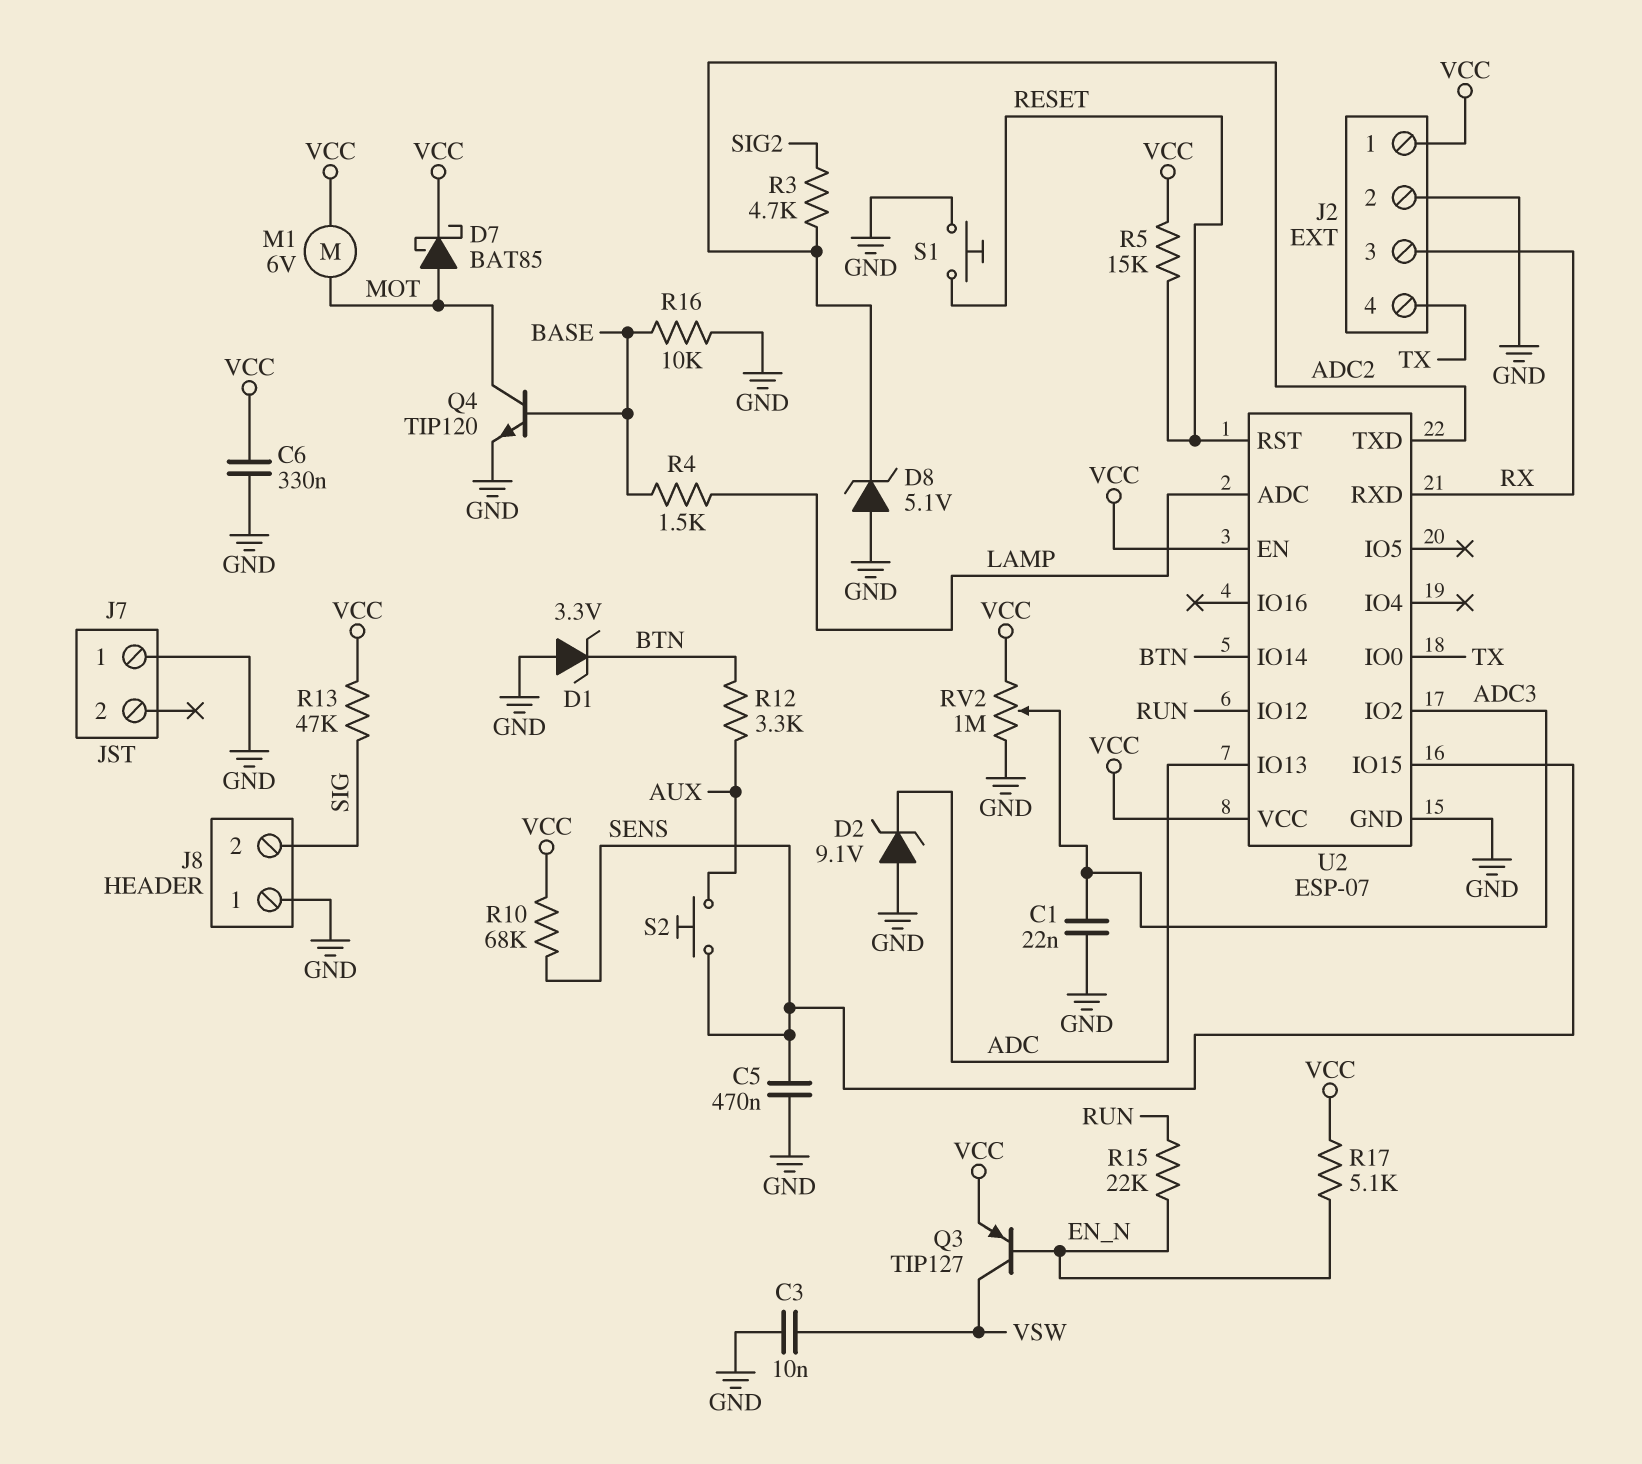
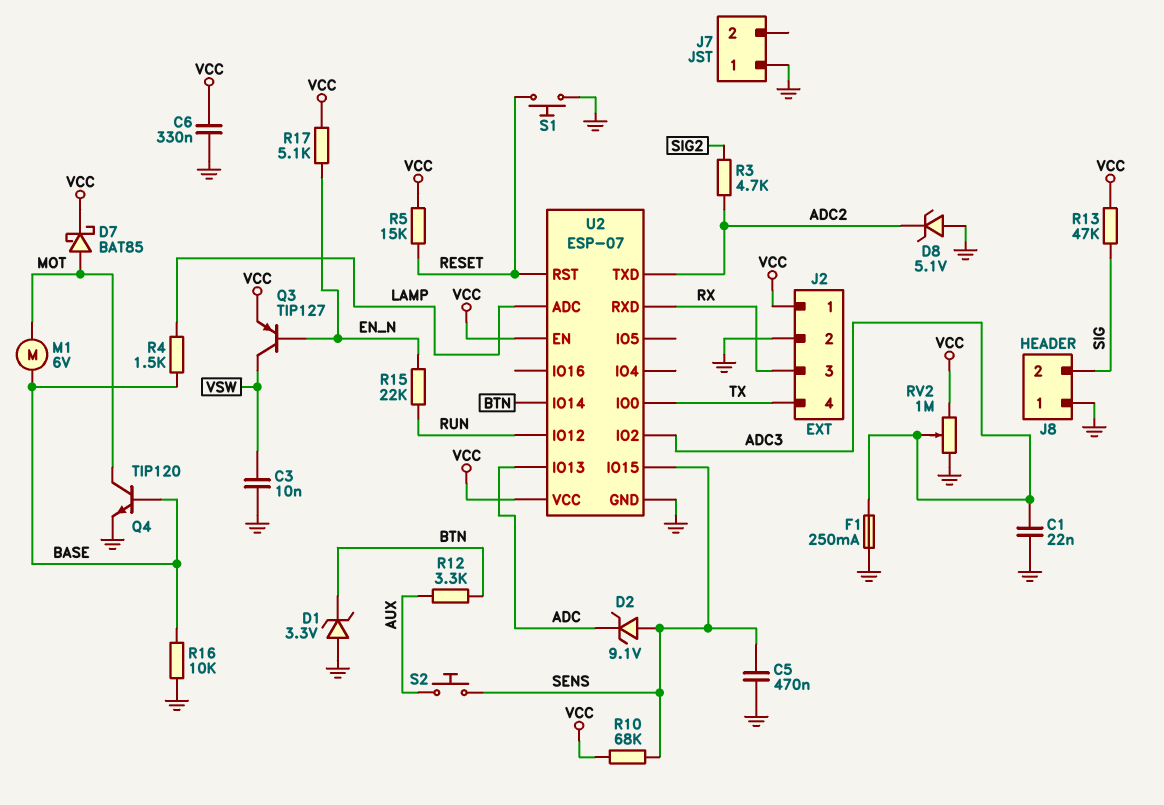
D2: zener 9.1V (A GND, K ADC) -> zener 9.1V (A SENS, K ADC)
F1: none -> 250mA (ADC3, GND)
M1: motor 6V (MOT, VCC) -> motor 6V (BASE, MOT)

